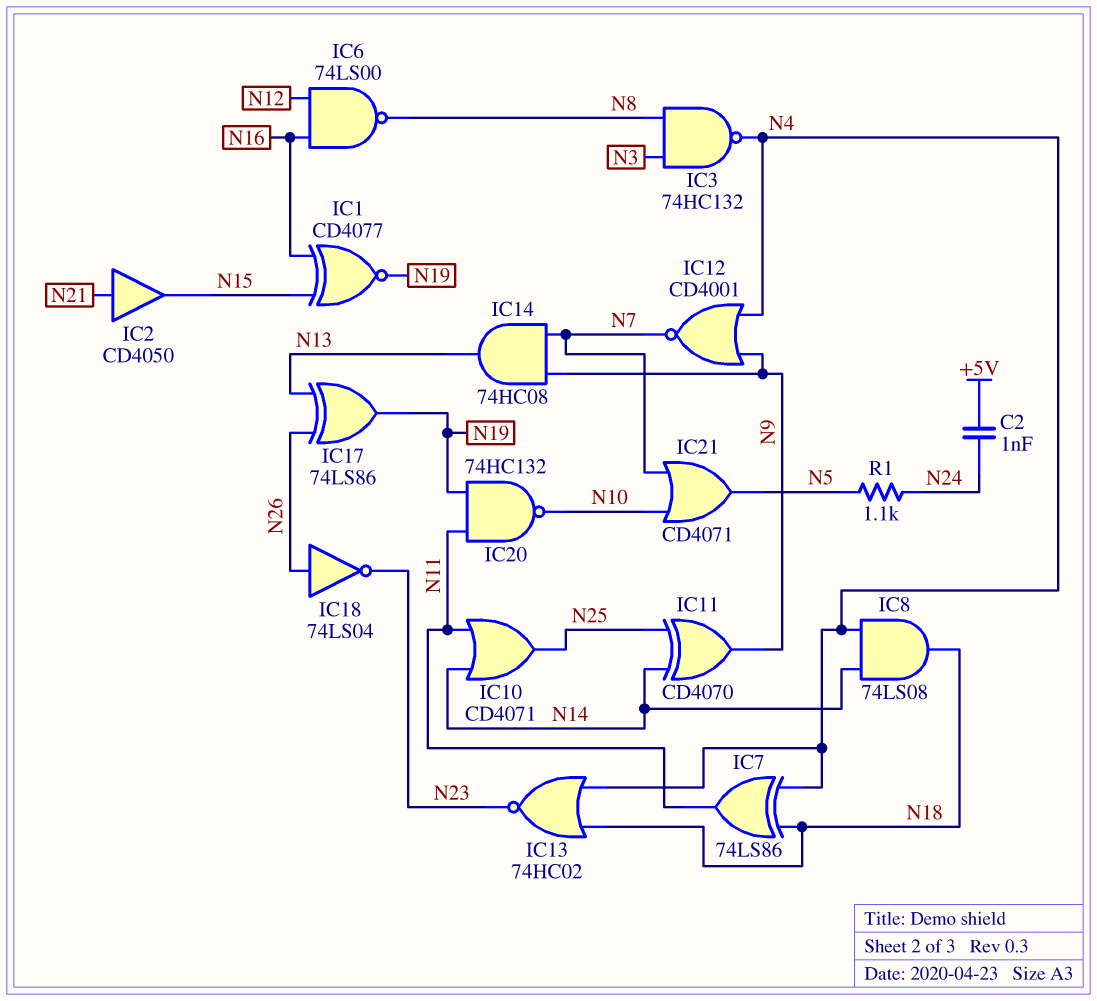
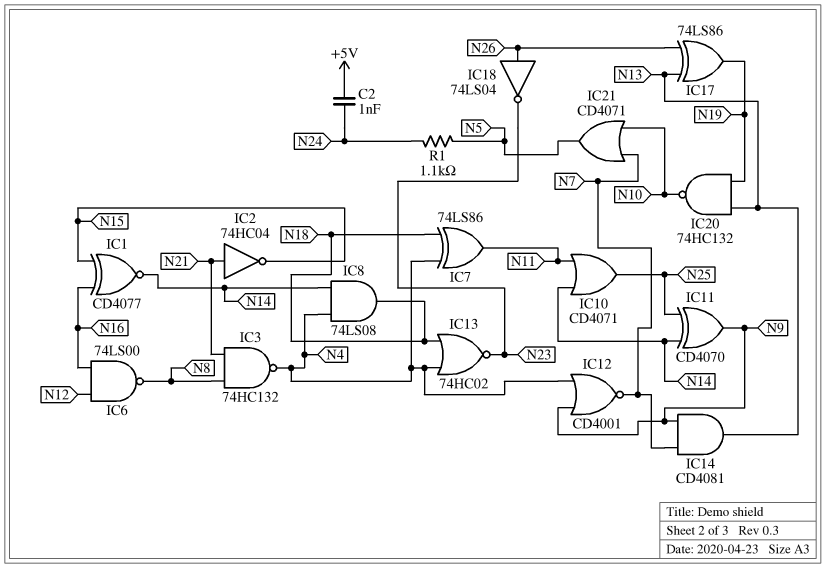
IC1: XNOR CD4077 (in N15, in N16, out N19) -> XNOR CD4077 (in N15, in N16, out N14)
IC2: buffer CD4050 (in N21, out N15) -> NOT 74HC04 (in N21, out N15)
IC3: NAND 74HC132 (in N3, in N8, out N4) -> NAND 74HC132 (in N8, in N21, out N4)
IC14: AND 74HC08 (in N7, in N9, out N13) -> AND CD4081 (in N7, in N9, out N13)
IC20: NAND 74HC132 (in N11, in N19, out N10) -> NAND 74HC132 (in N13, in N19, out N10)

